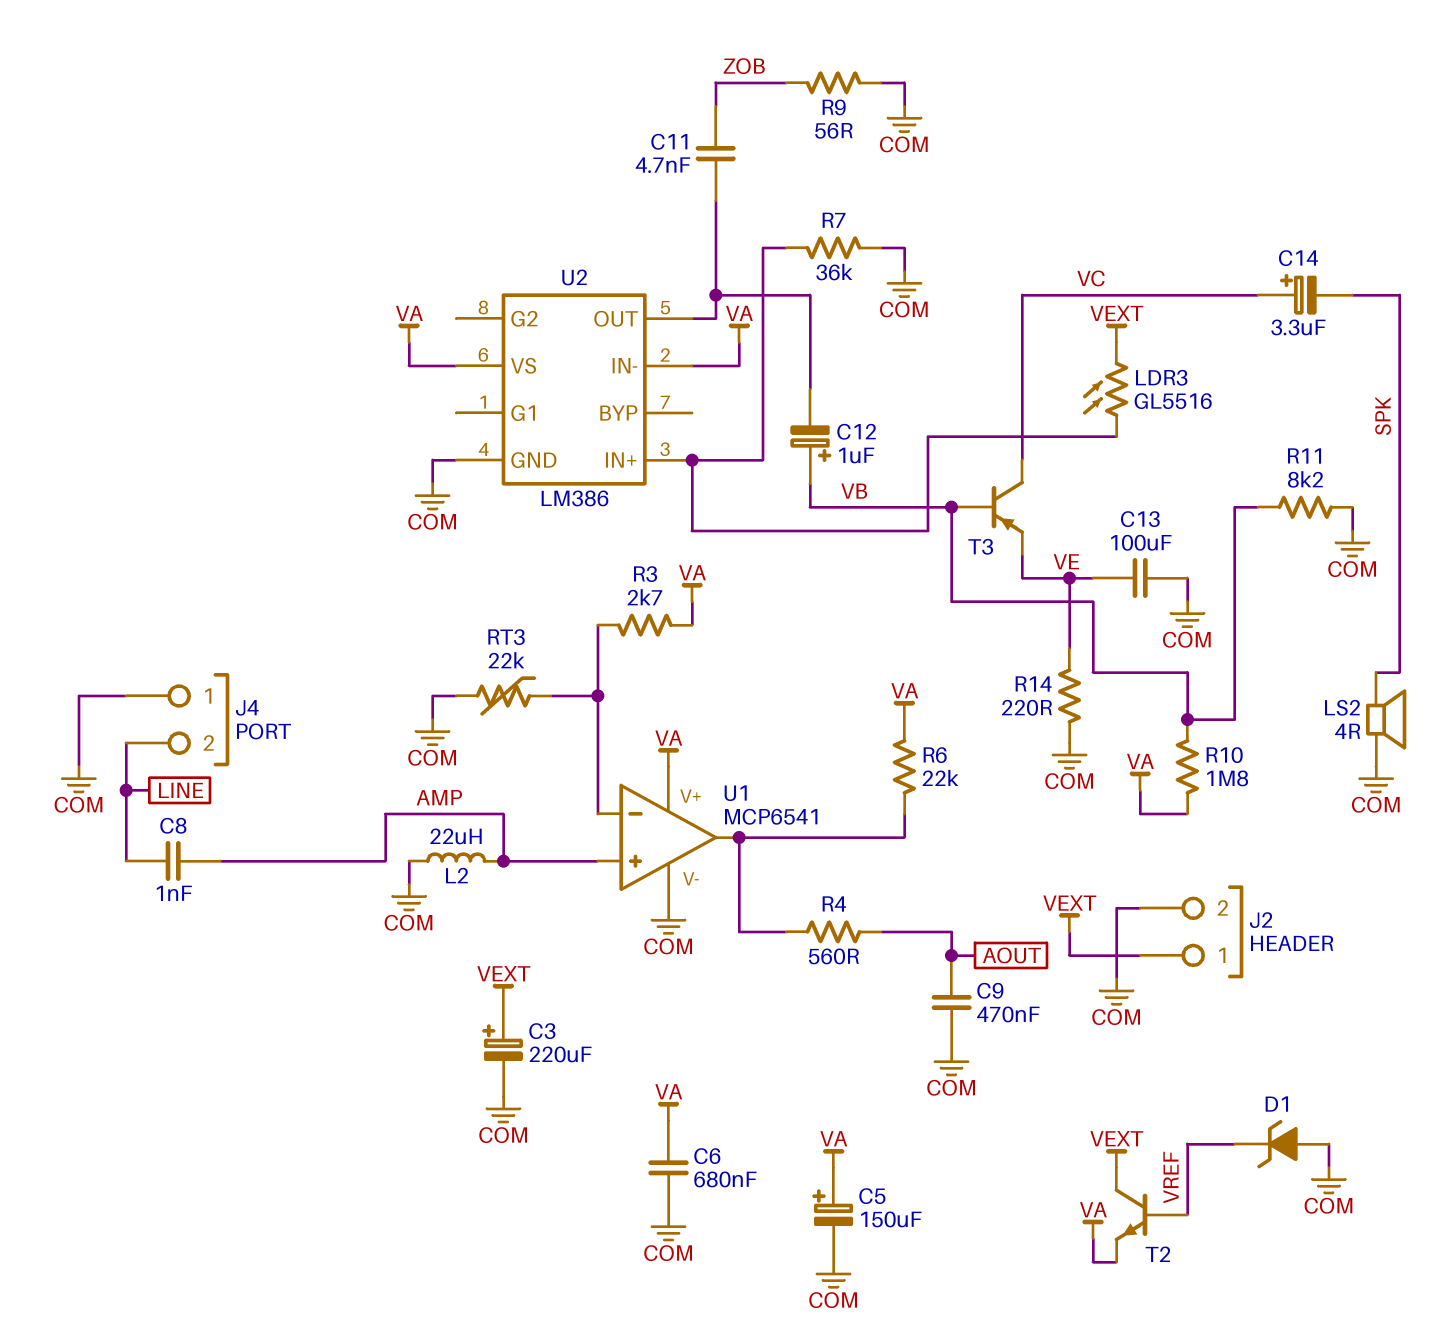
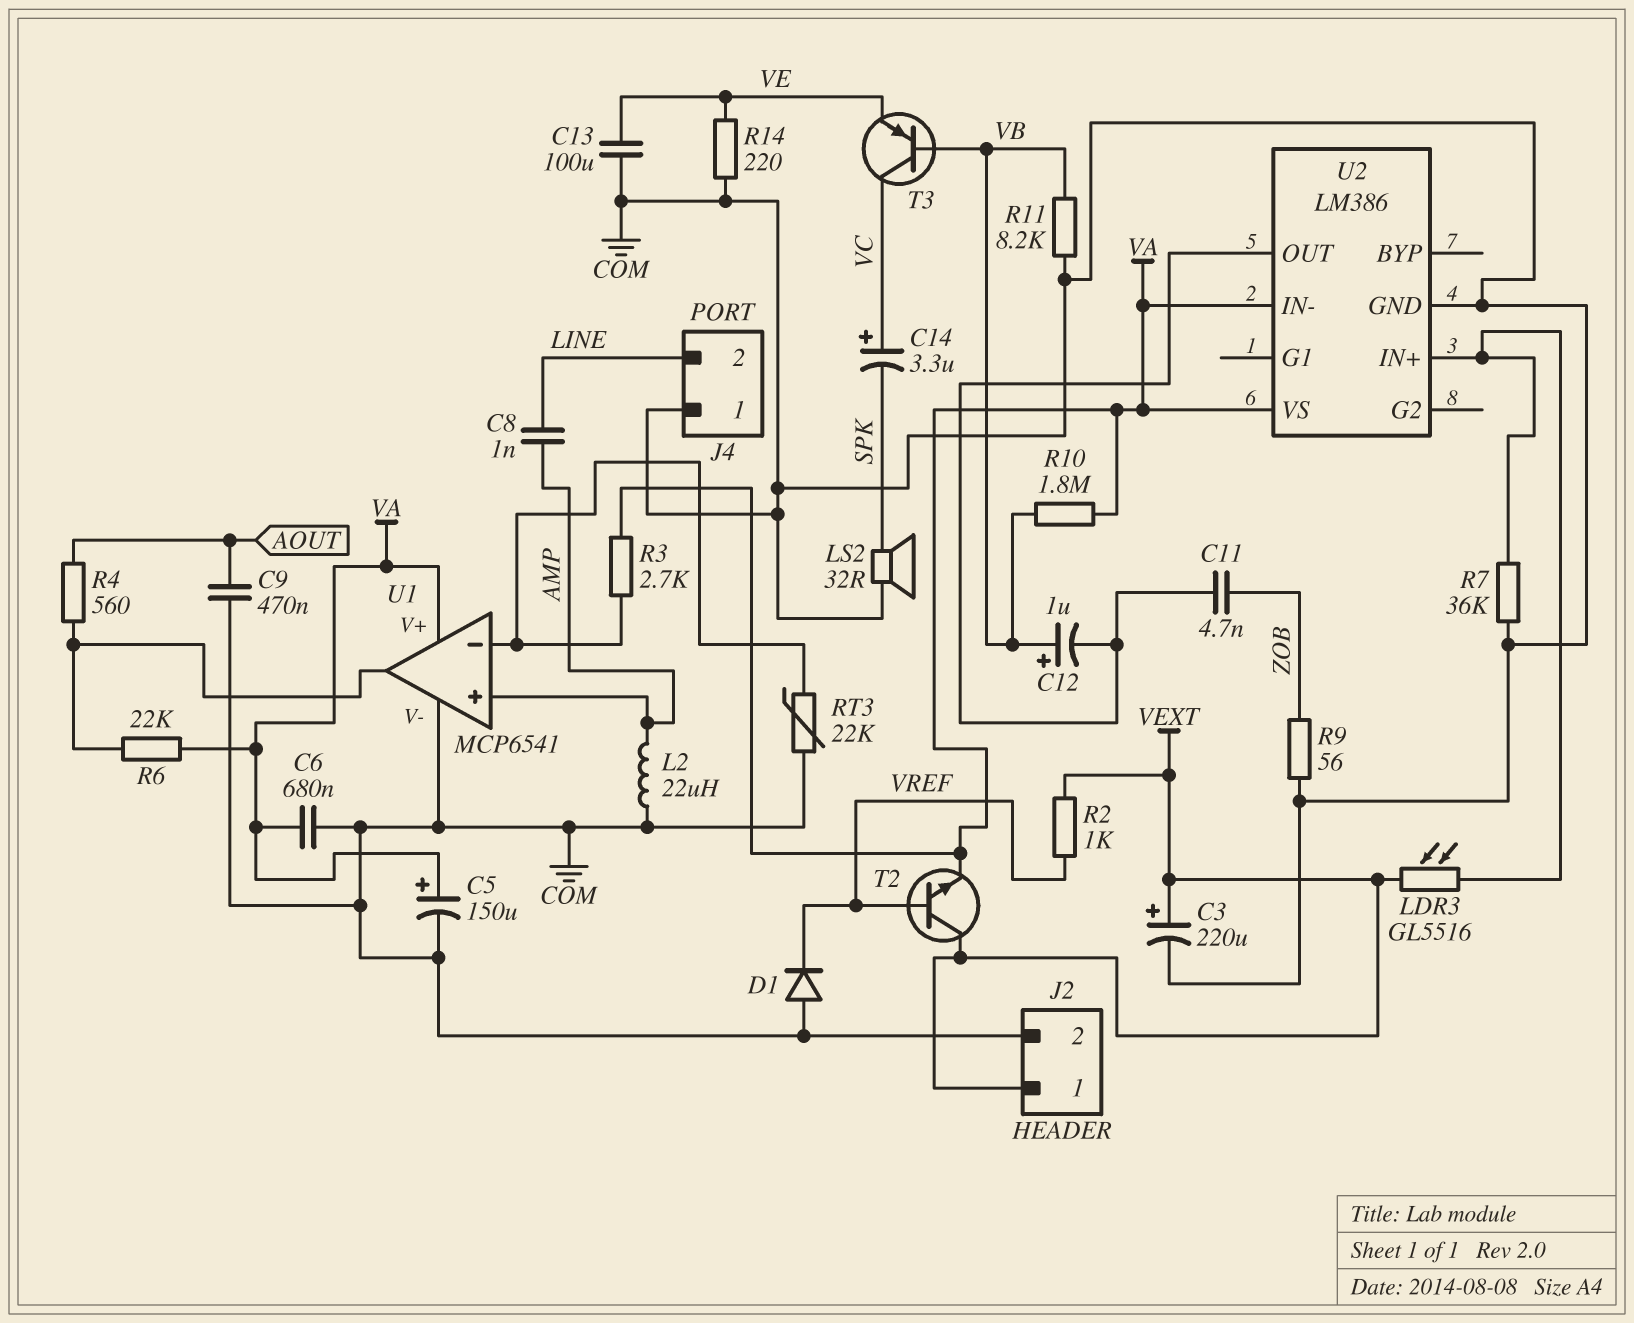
D1: zener (A COM, K VREF) -> diode (A COM, K VREF)
LS2: speaker 4R (COM, SPK) -> speaker 32R (COM, SPK)
R2: none -> 1k (VEXT, VREF)

